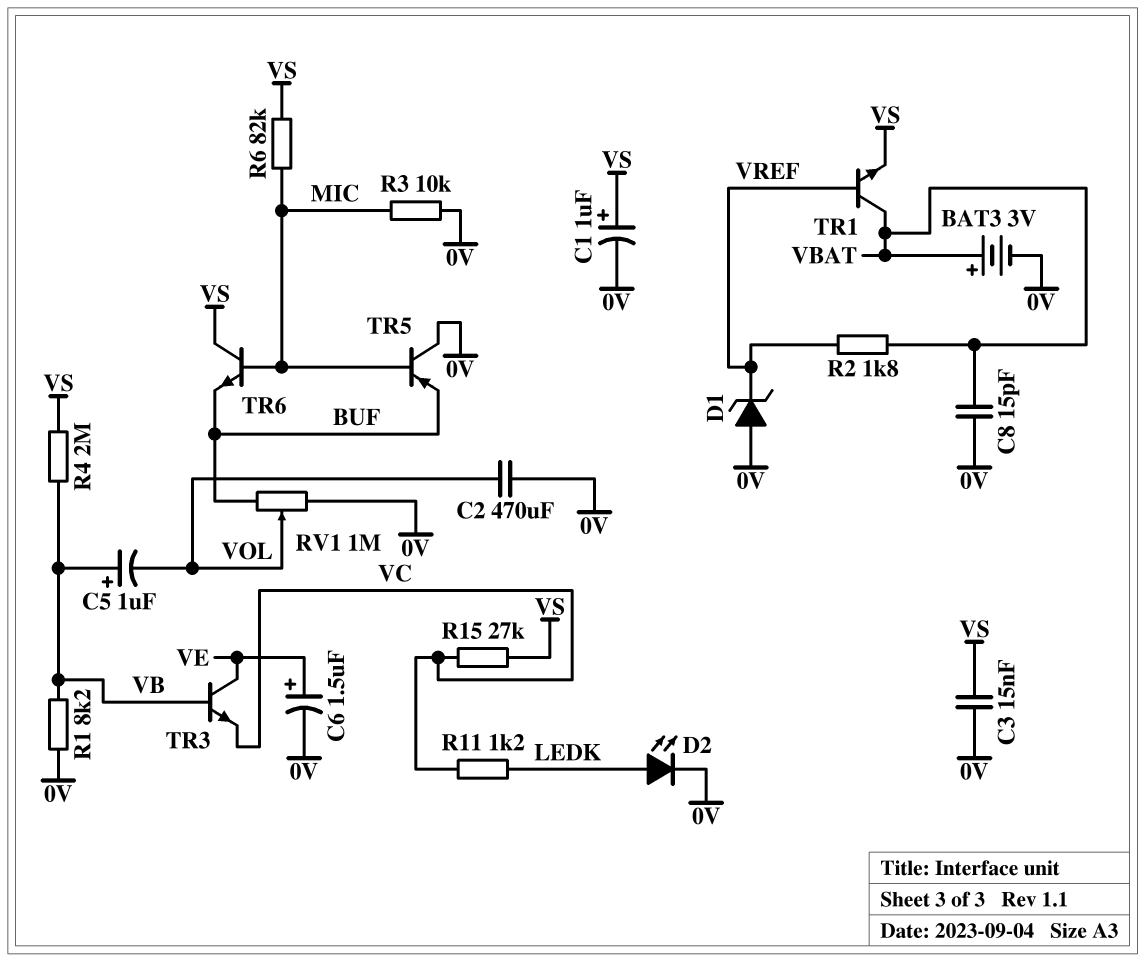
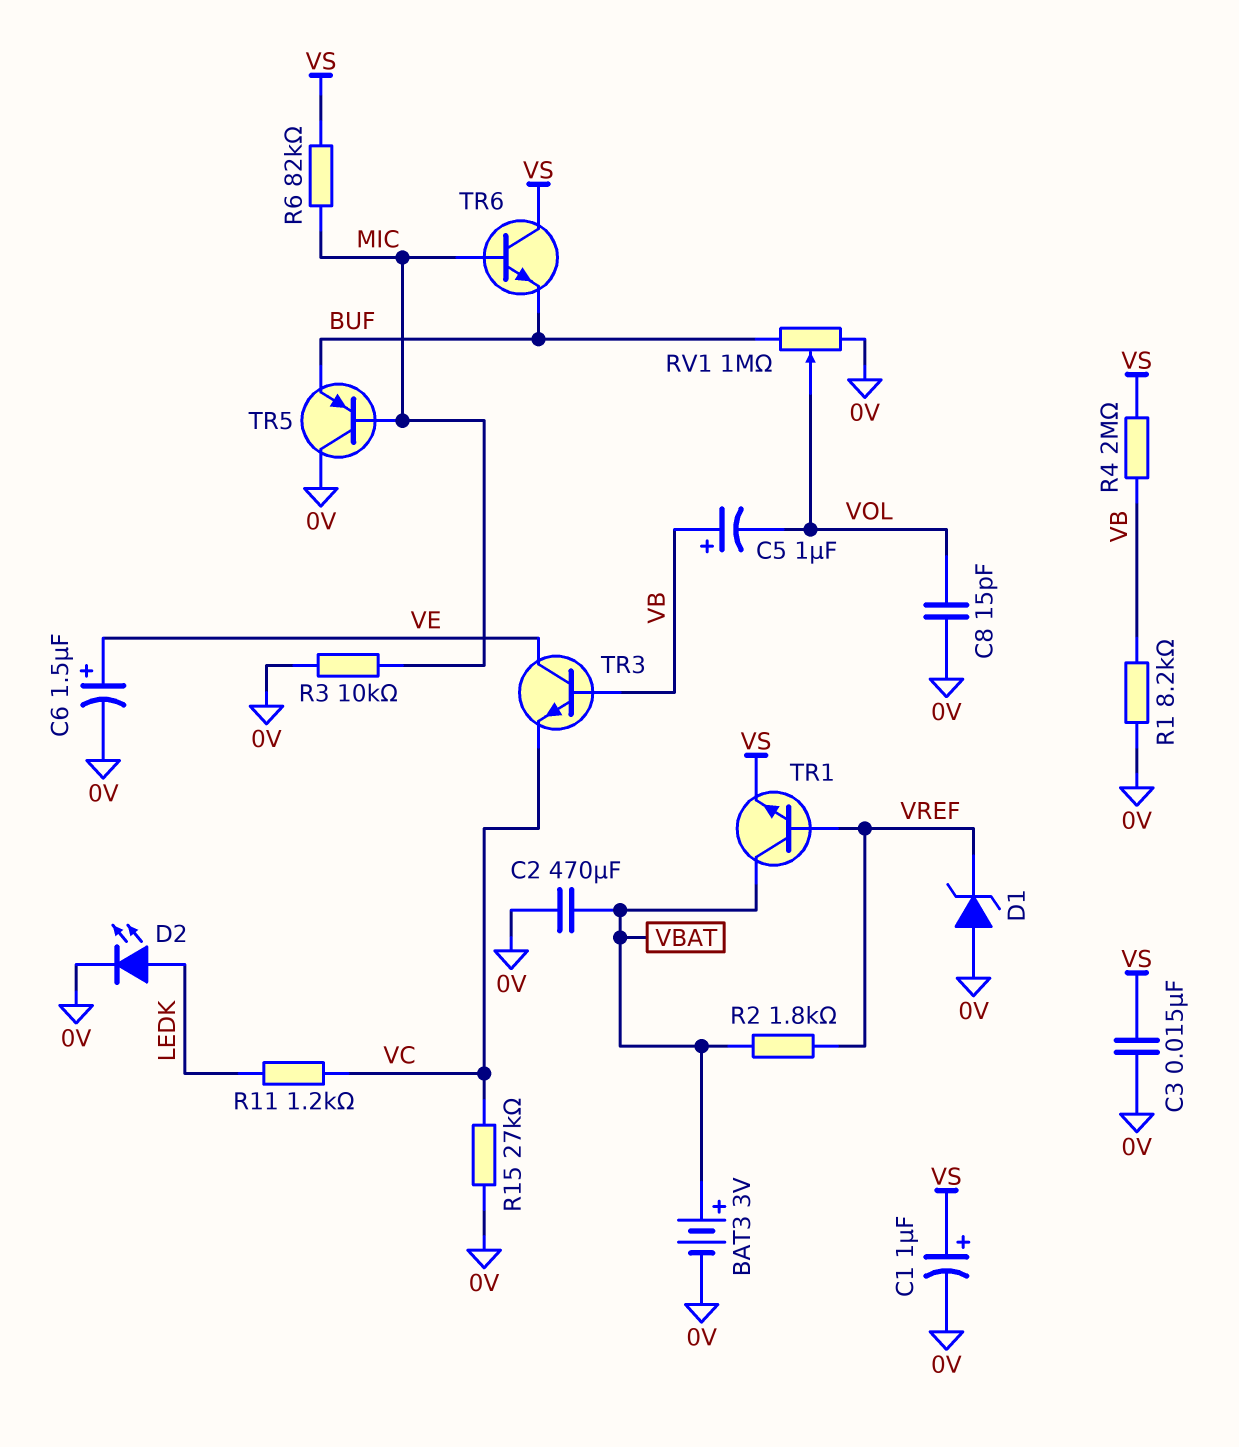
C2: 470uF (0V, VOL) -> 470uF (0V, VBAT)
C8: 15pF (0V, VBAT) -> 15pF (0V, VOL)
R15: 27k (VC, VS) -> 27k (0V, VC)

